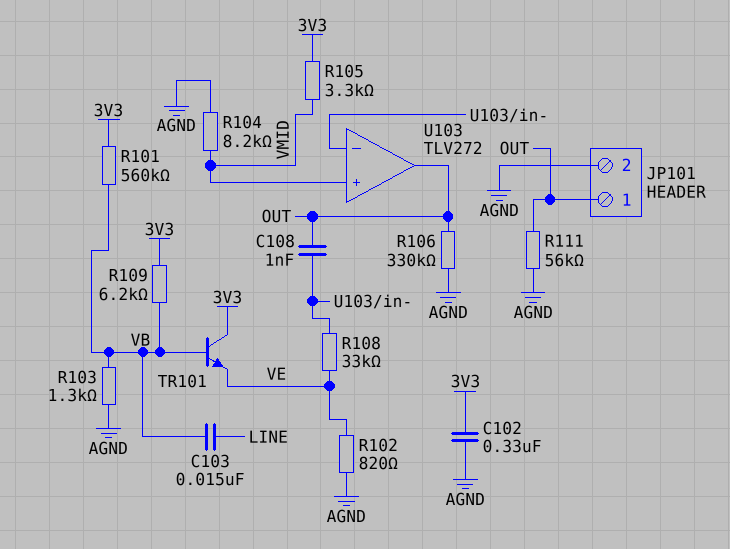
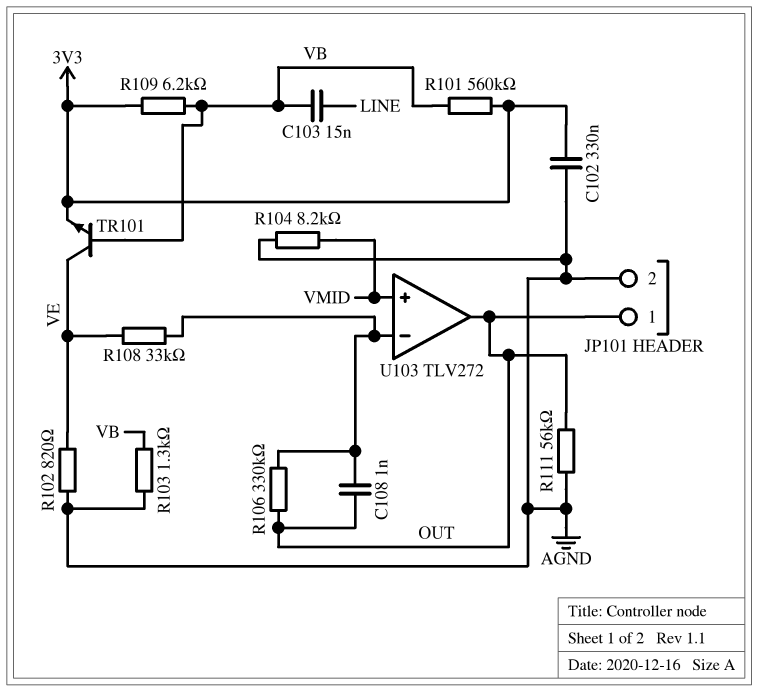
R105: 3.3k (3V3, VMID) -> none
R106: 330k (AGND, OUT) -> 330k (OUT, U103/in-)
TR101: NPN (B VB, C 3V3, E VE) -> NPN (B VB, C VE, E 3V3)

